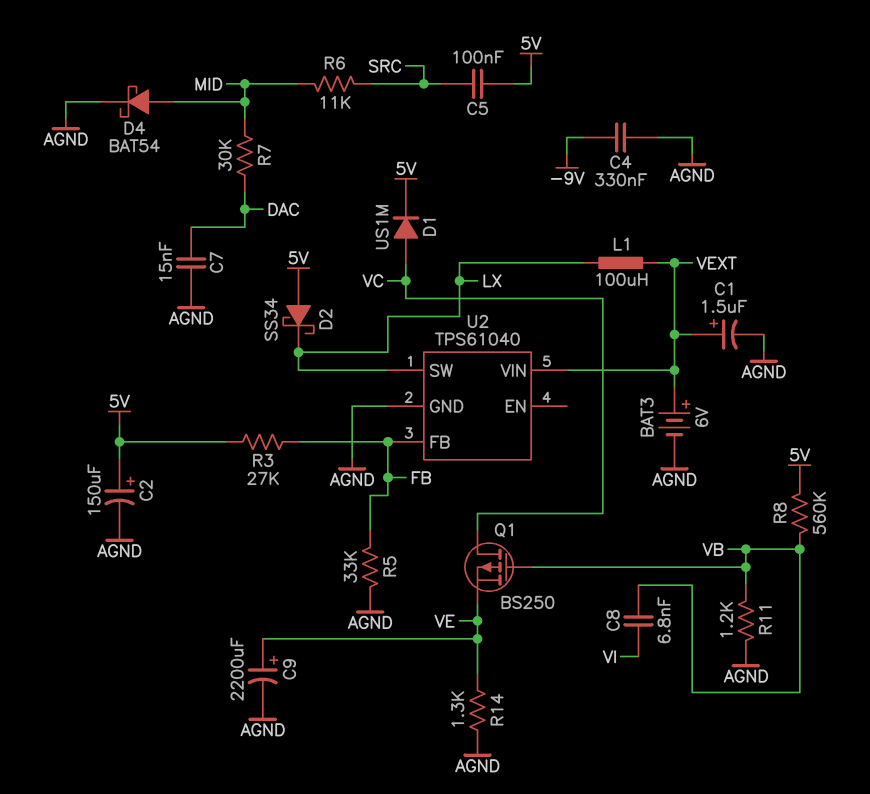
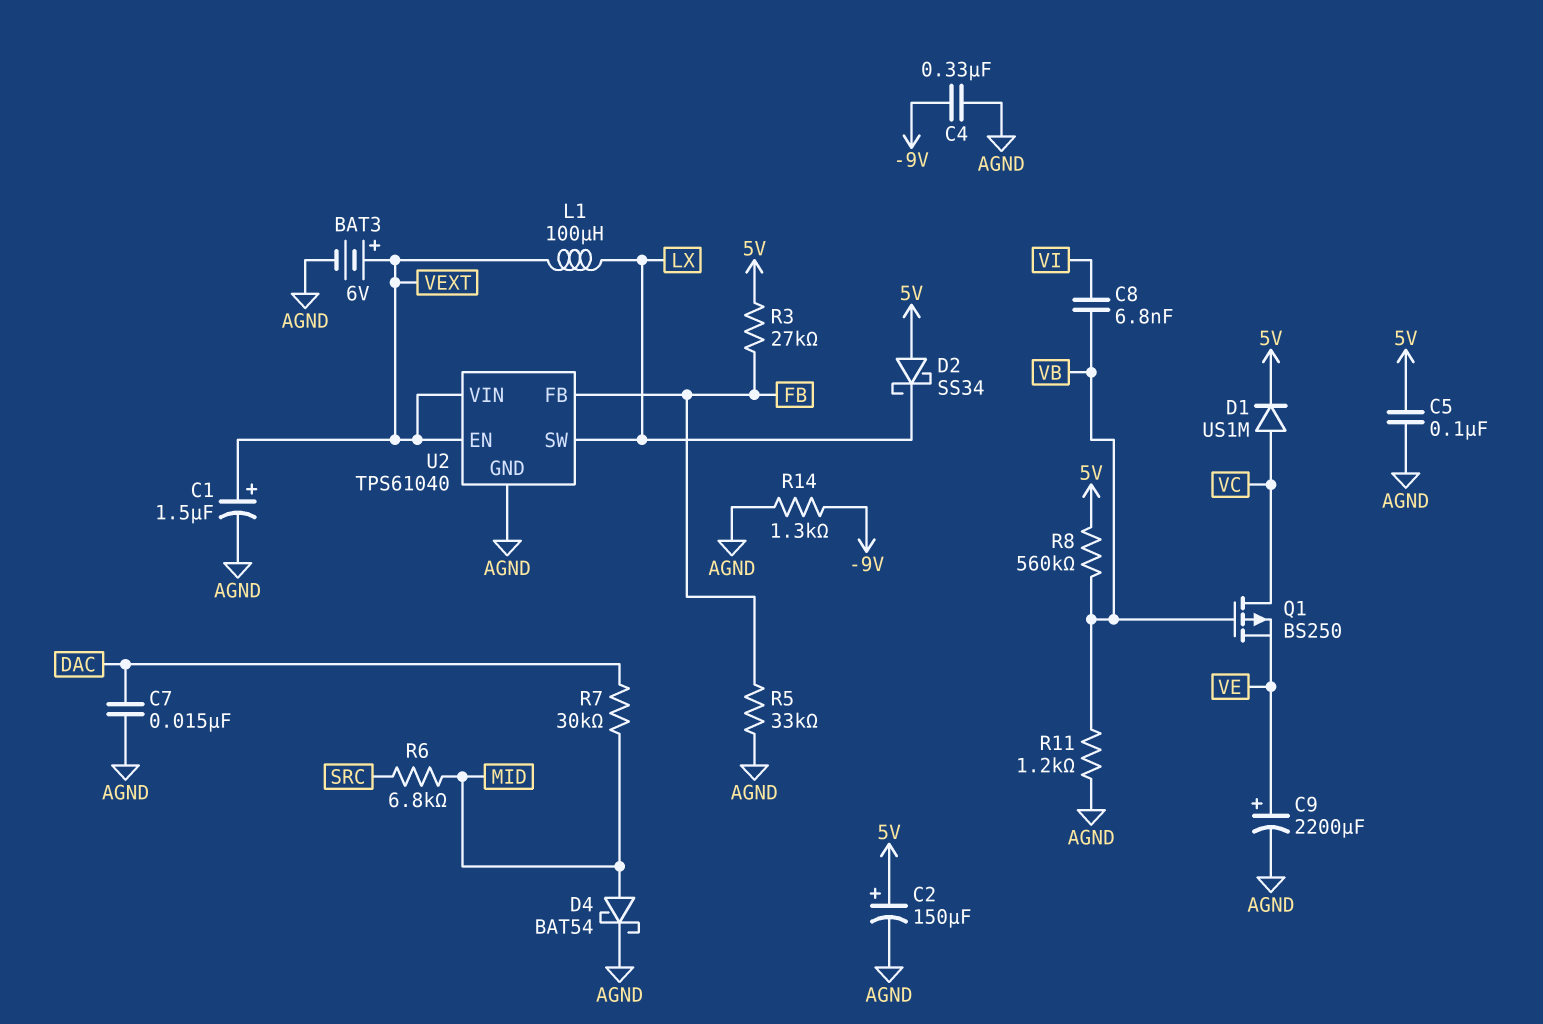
C5: 100nF (5V, SRC) -> 100nF (5V, AGND)
R6: 11k (MID, SRC) -> 6.8k (MID, SRC)
R14: 1.3k (AGND, VE) -> 1.3k (-9V, AGND)
U2 pin EN: none -> VEXT

